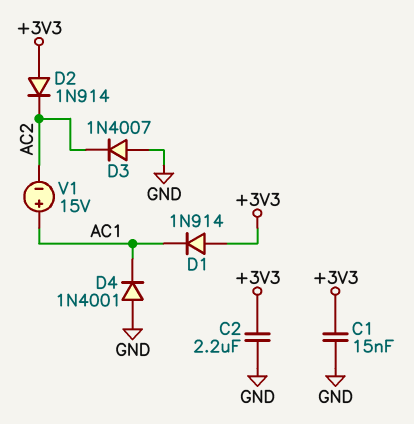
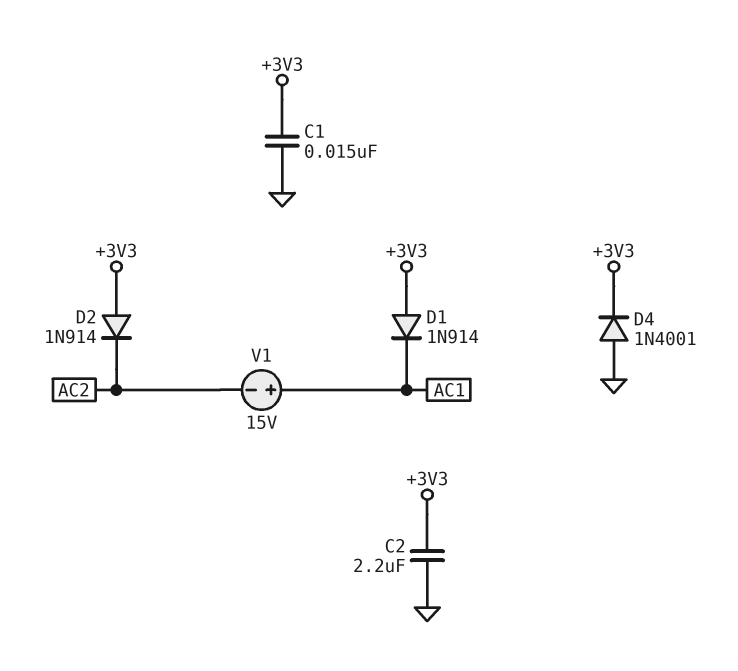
D3: diode 1N4007 (A GND, K AC2) -> none
D4: diode 1N4001 (A GND, K AC1) -> diode 1N4001 (A GND, K +3V3)

